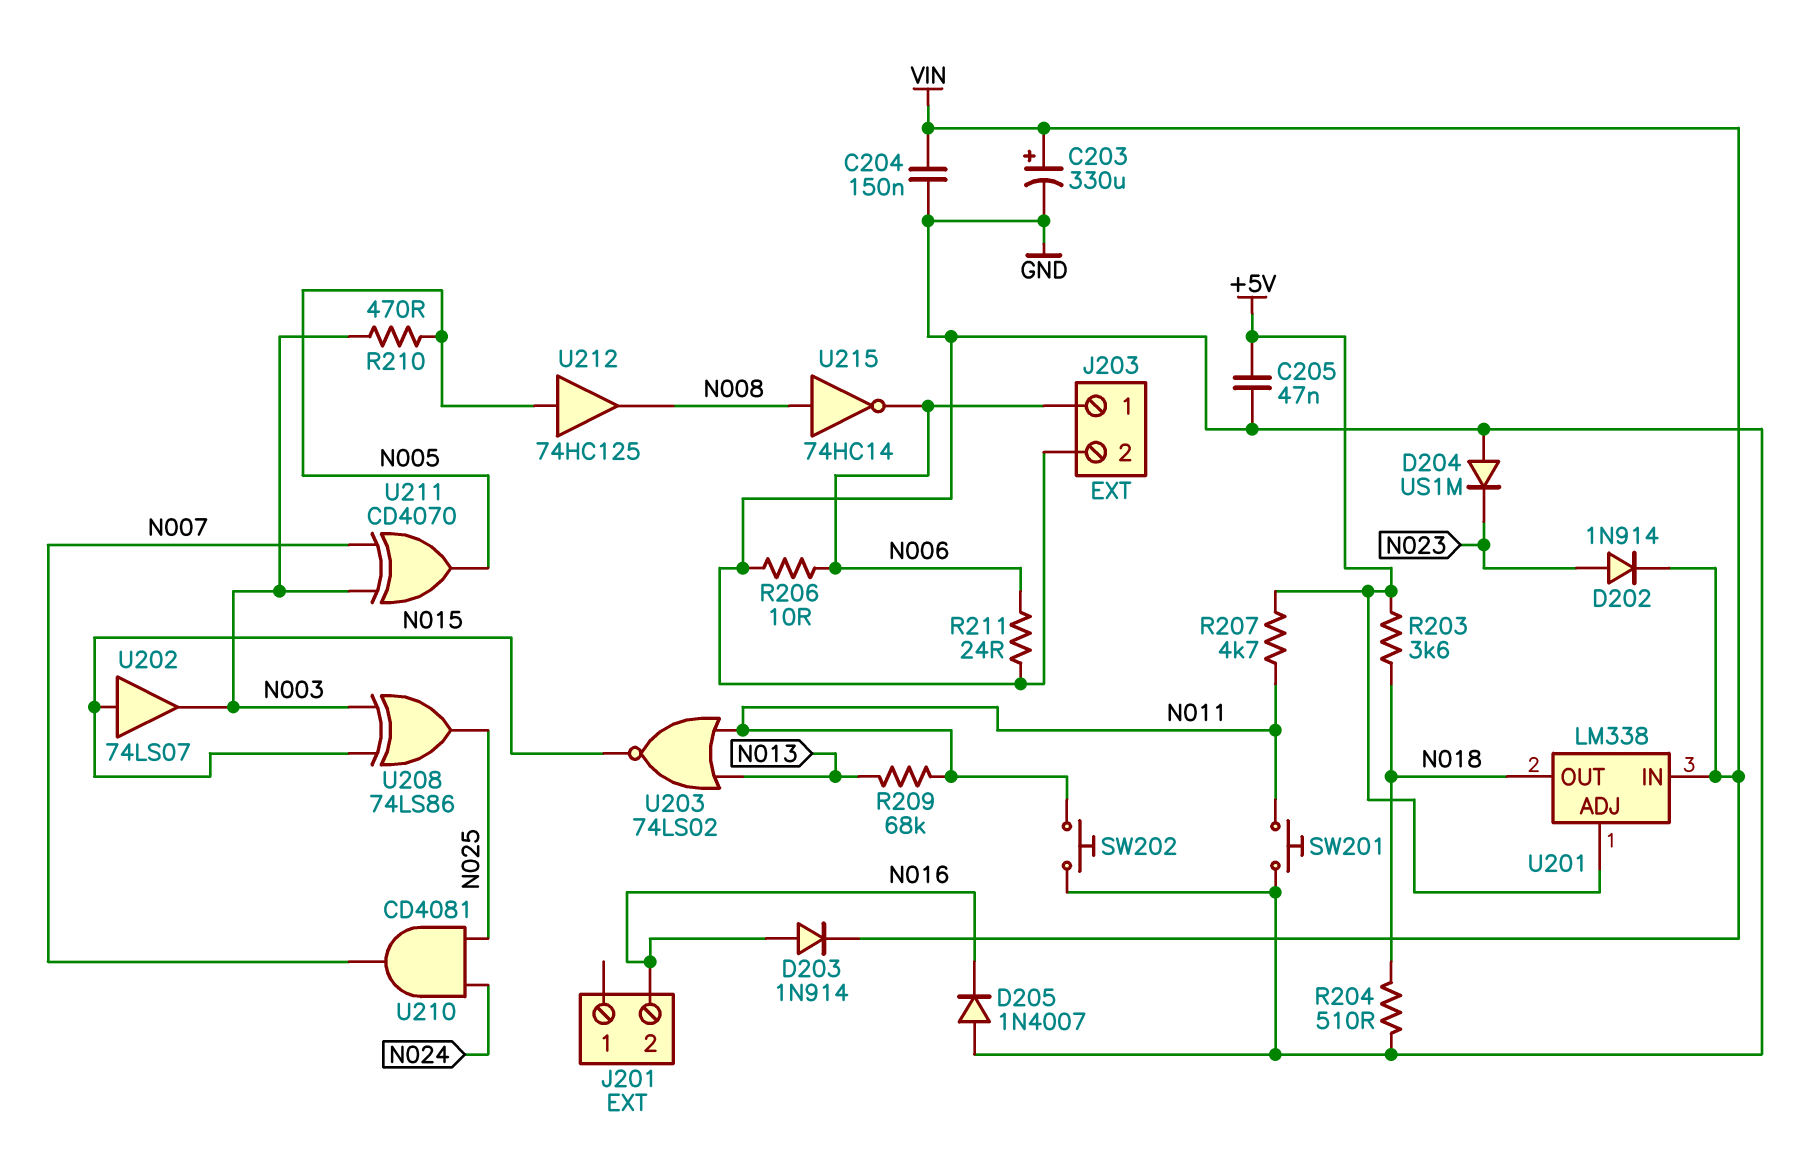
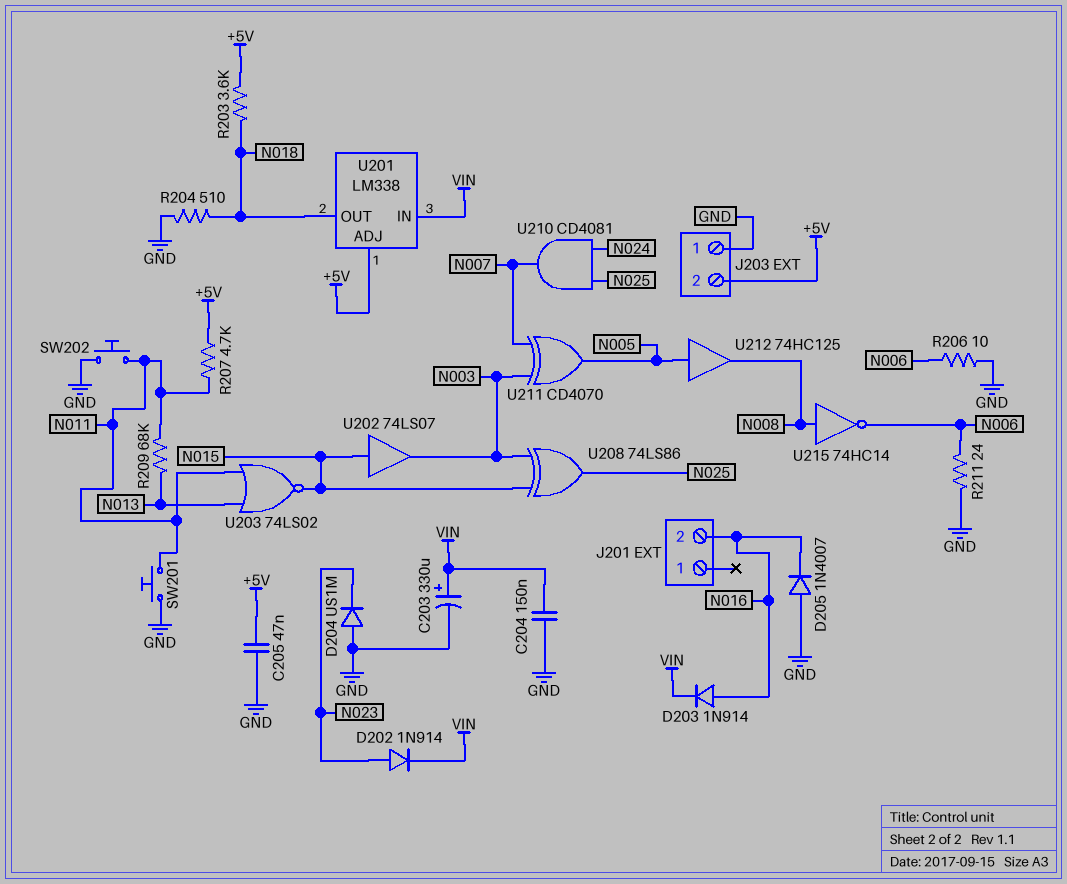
J203 pin 1: N006 -> GND
J203 pin 2: GND -> +5V
R210: 470 (N003, N005) -> none

